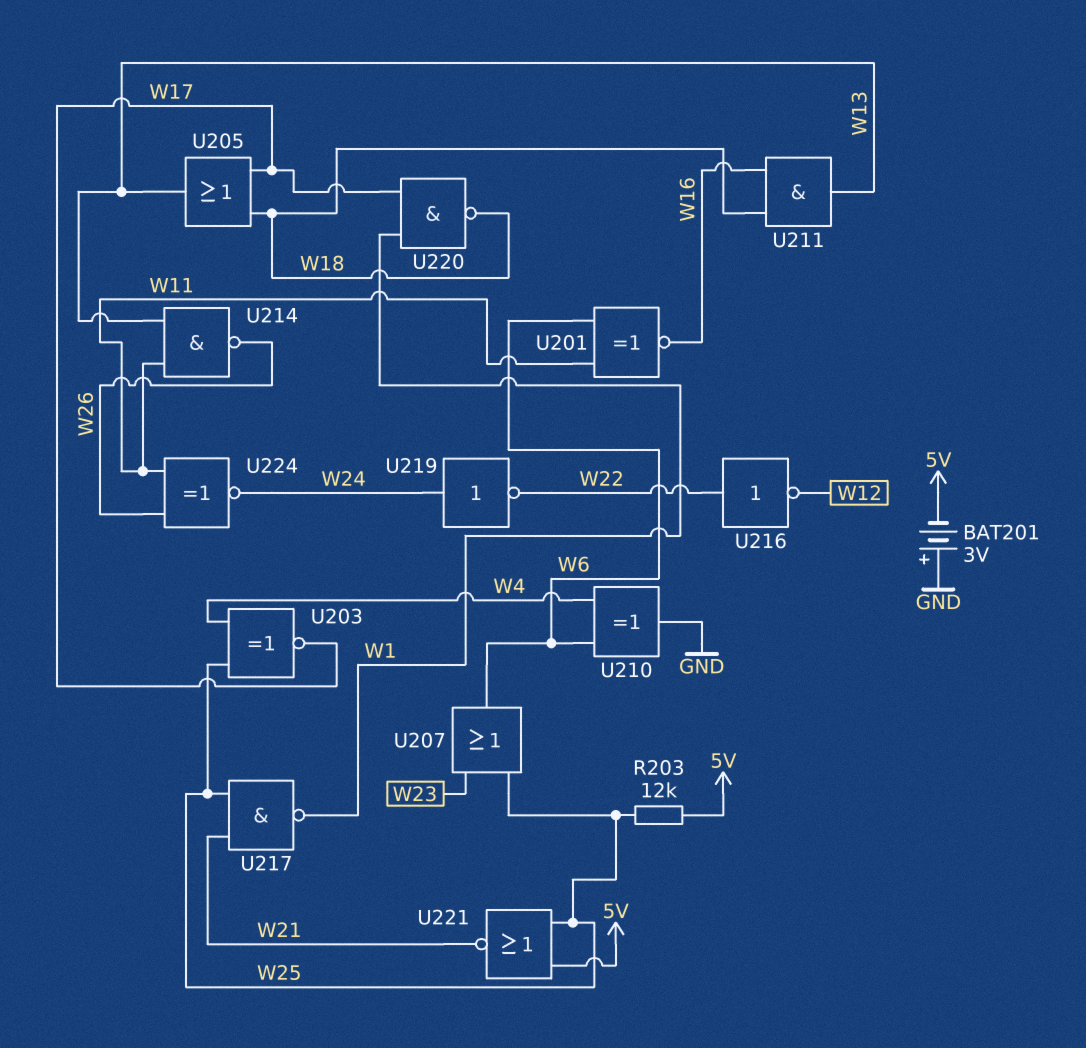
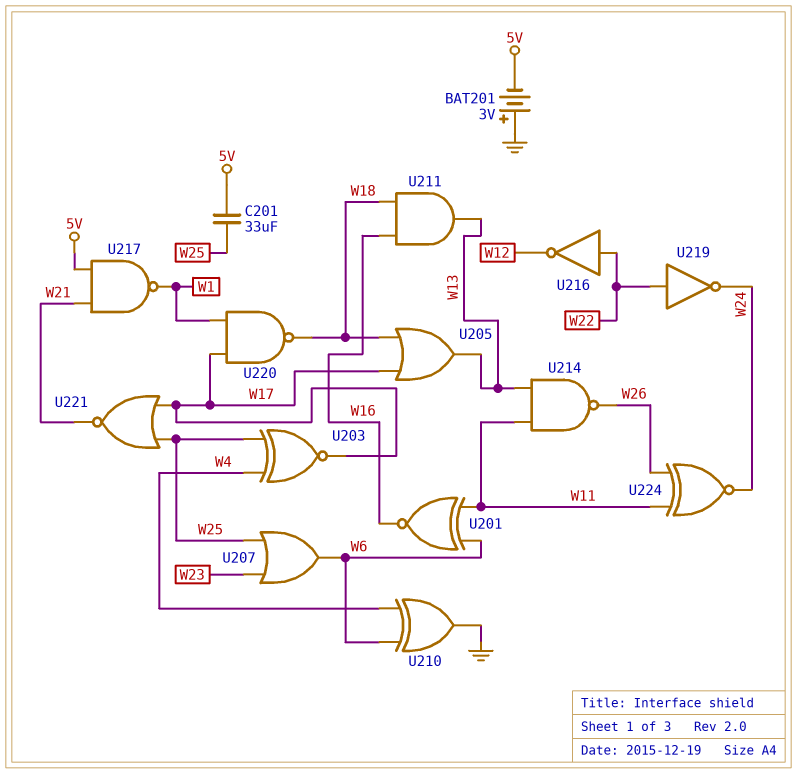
C201: none -> 33uF (5V, W25)
R203: 12k (5V, W25) -> none
U217: NAND (in W21, in W25, out W1) -> NAND (in 5V, in W21, out W1)
U219: NOT (in W24, out W22) -> NOT (in W22, out W24)
U221: NOR (in 5V, in W25, out W21) -> NOR (in W17, in W25, out W21)

